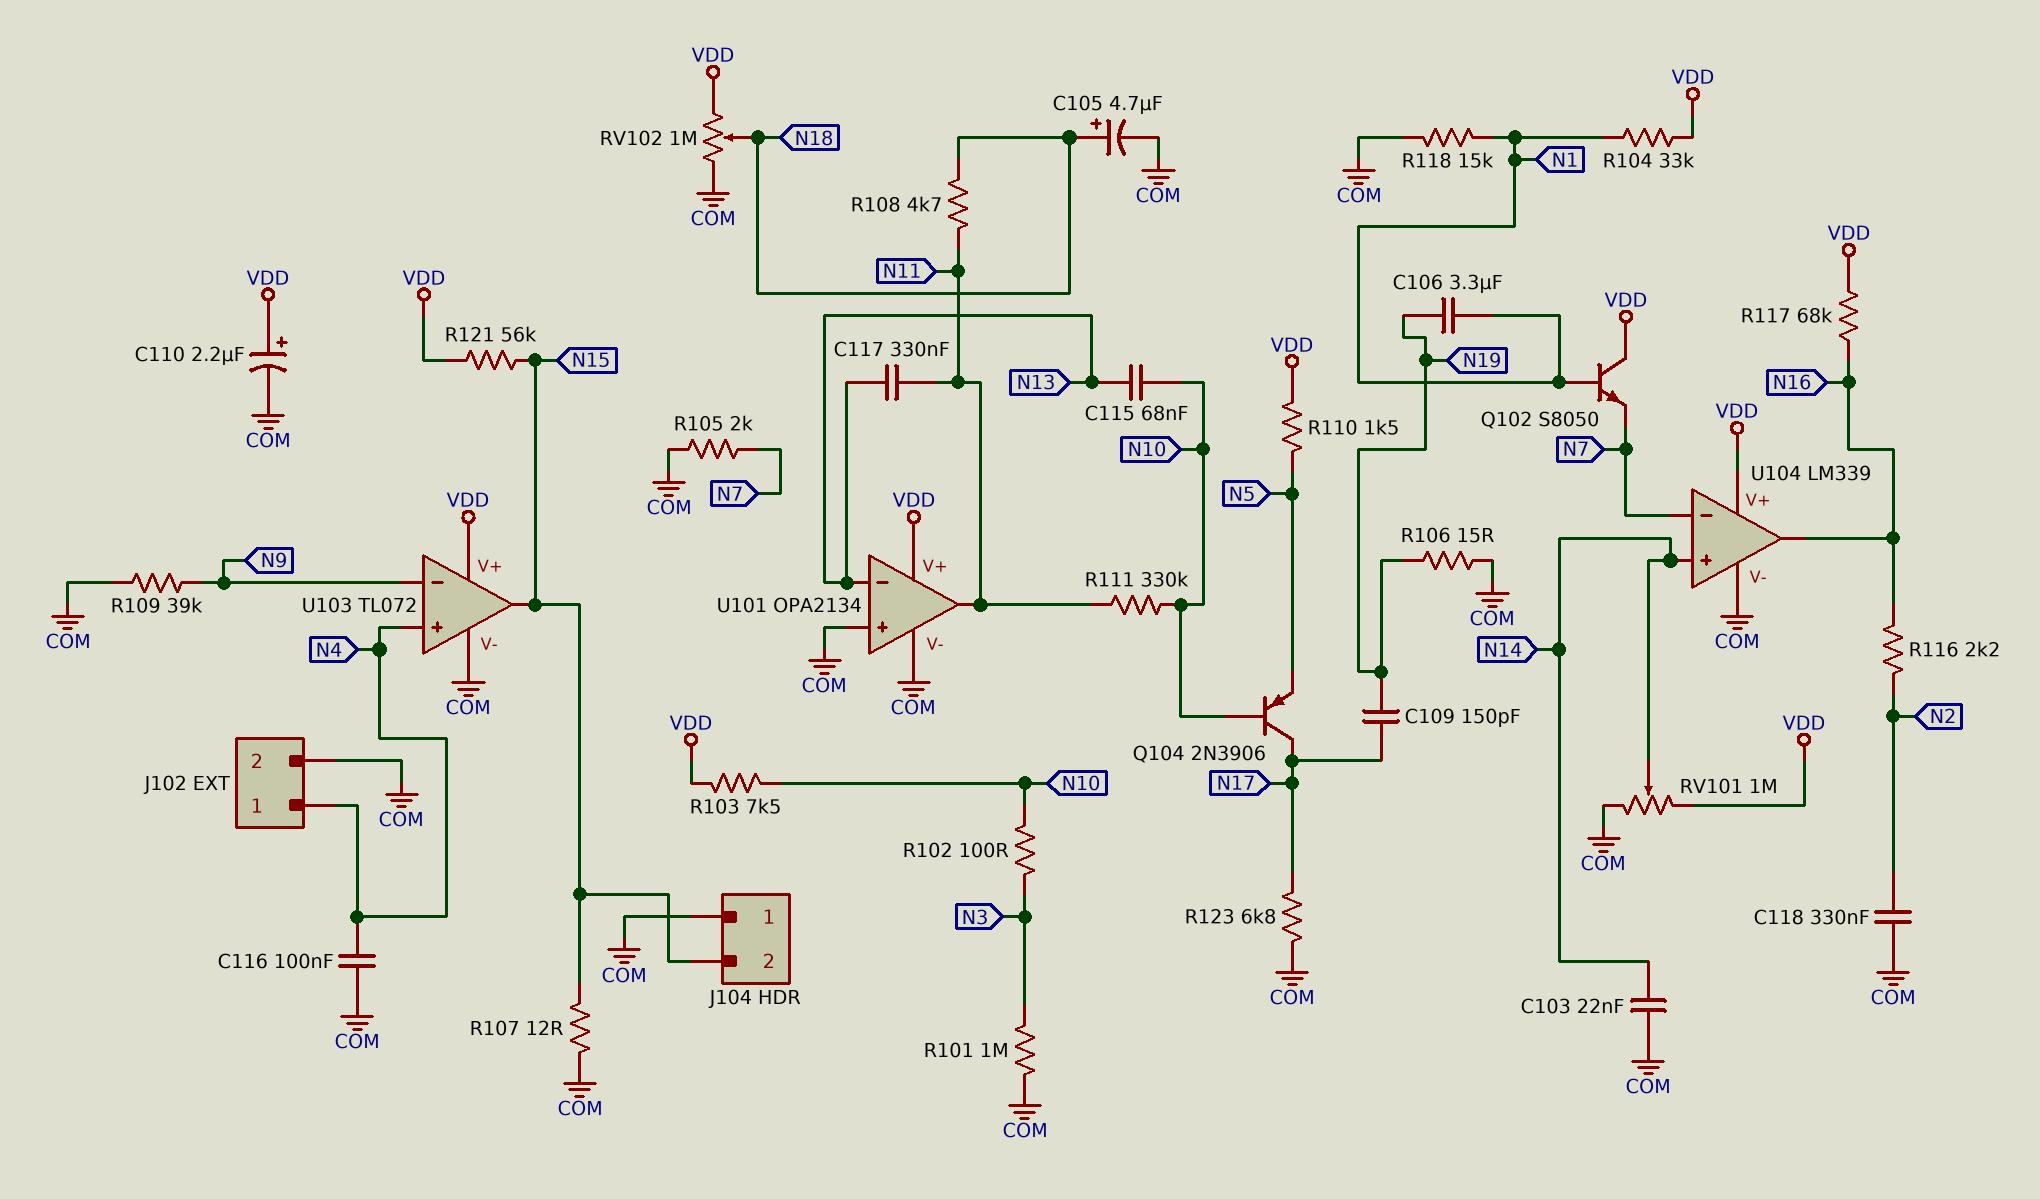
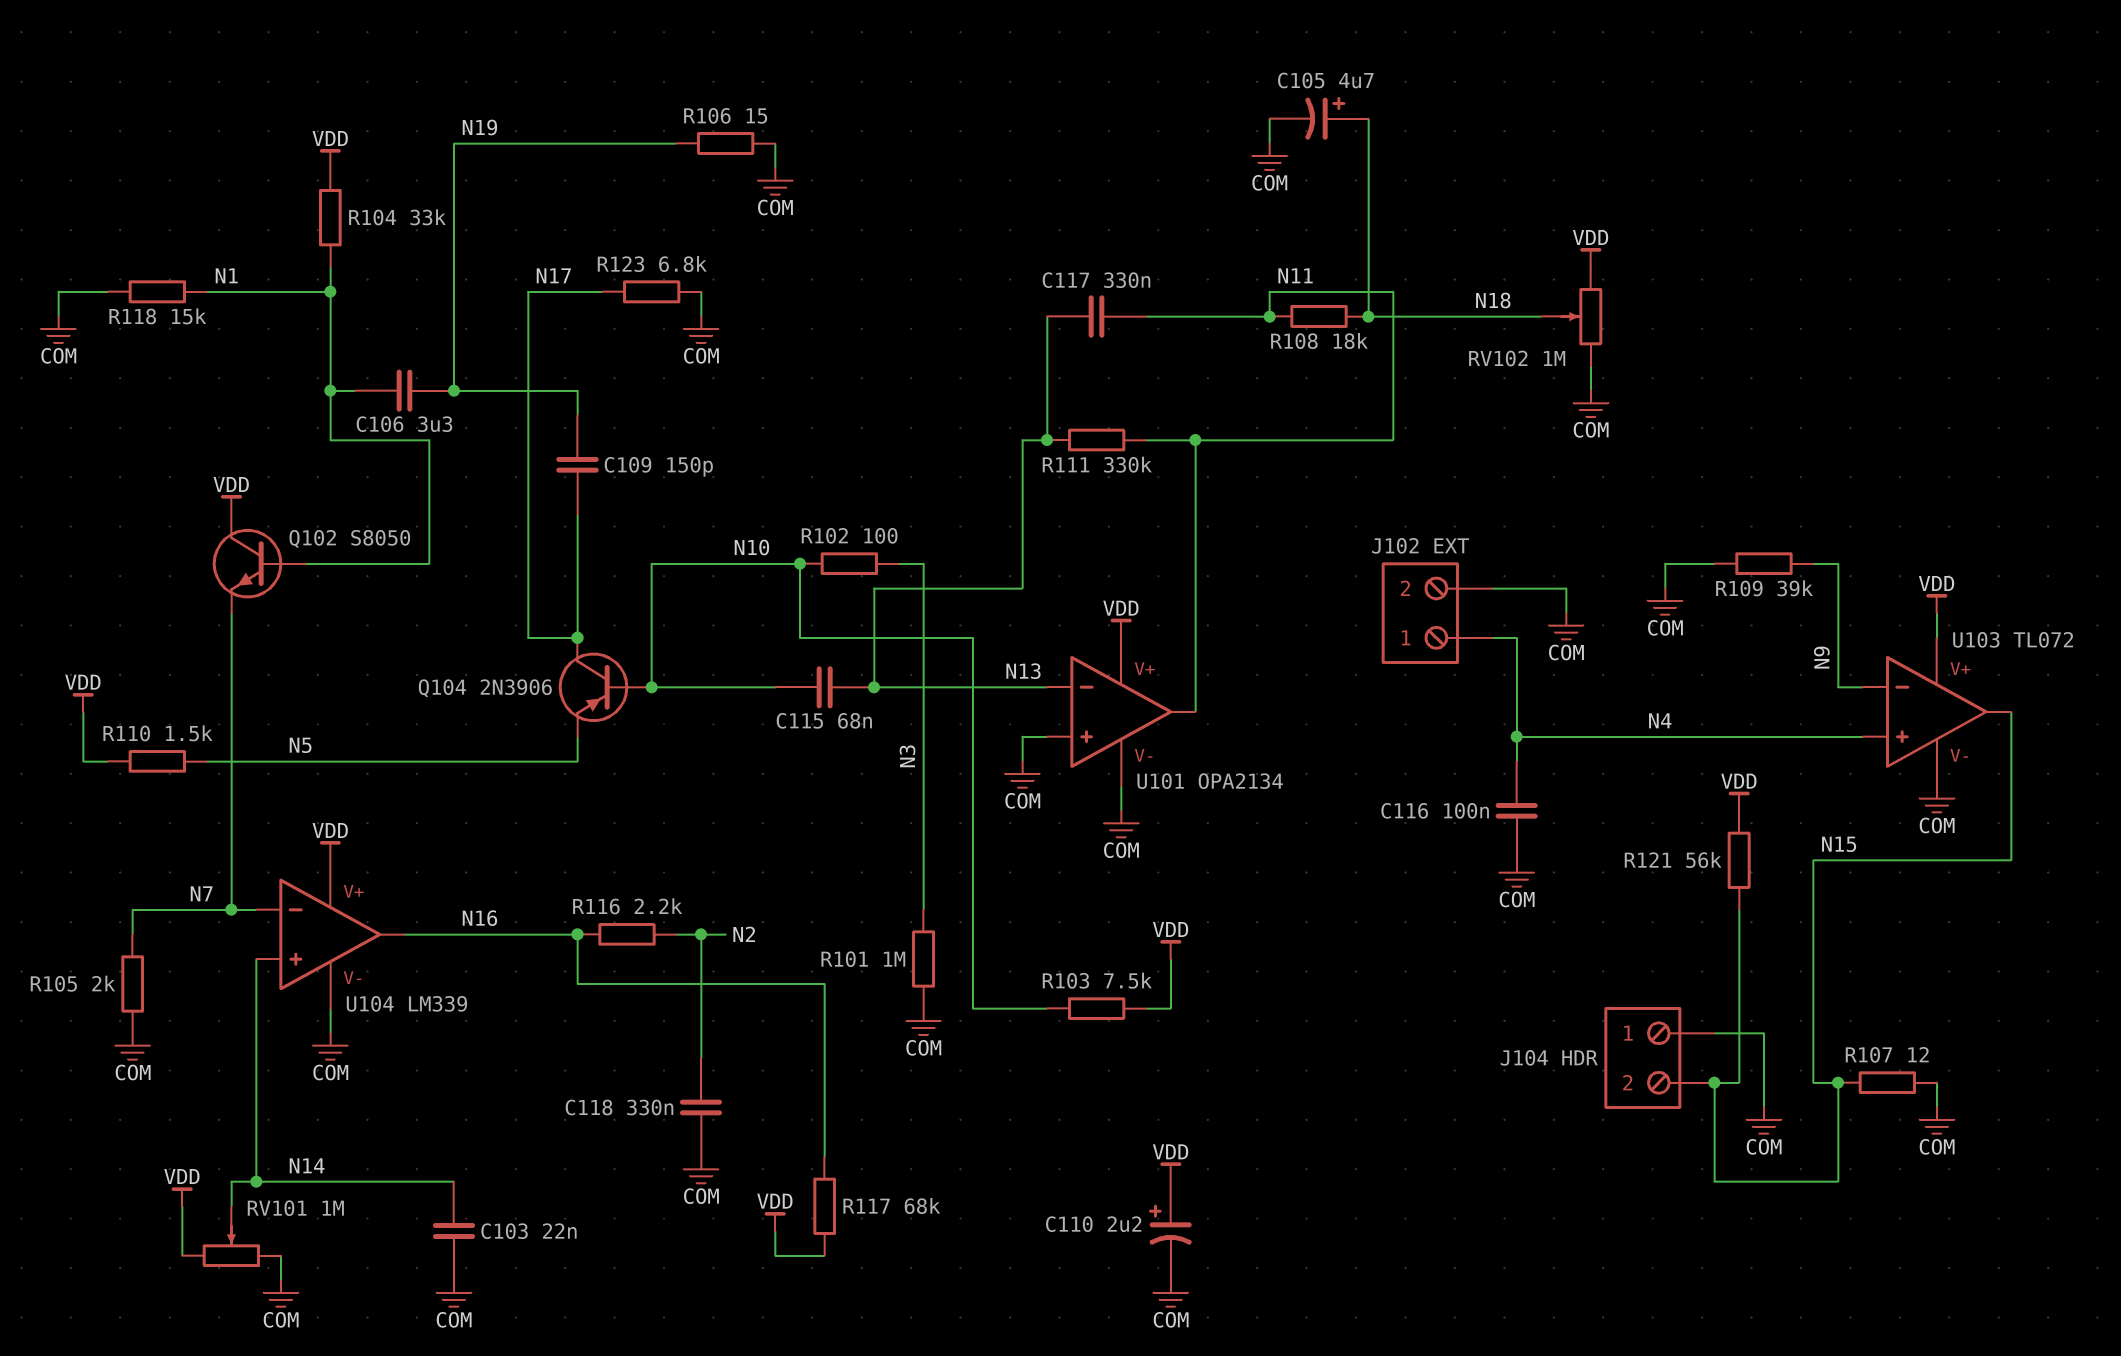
R108: 4.7k (N11, N18) -> 18k (N11, N18)
R111: 330k (N10, N11) -> 330k (N11, N13)

